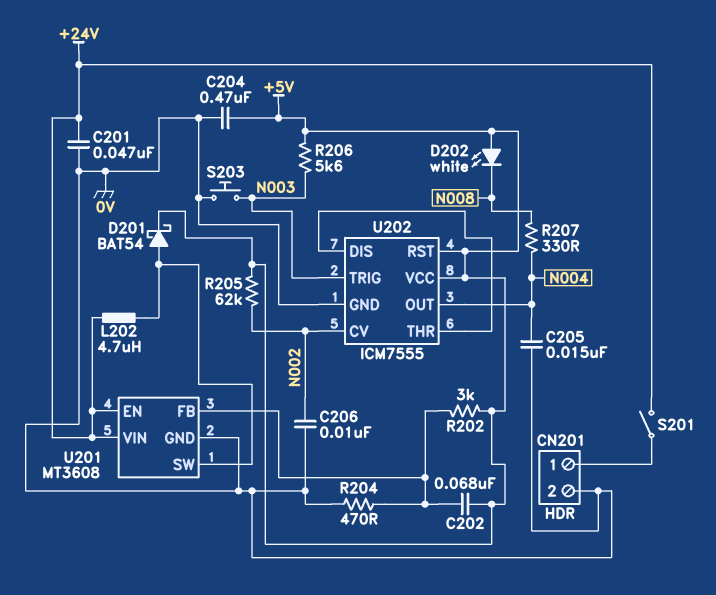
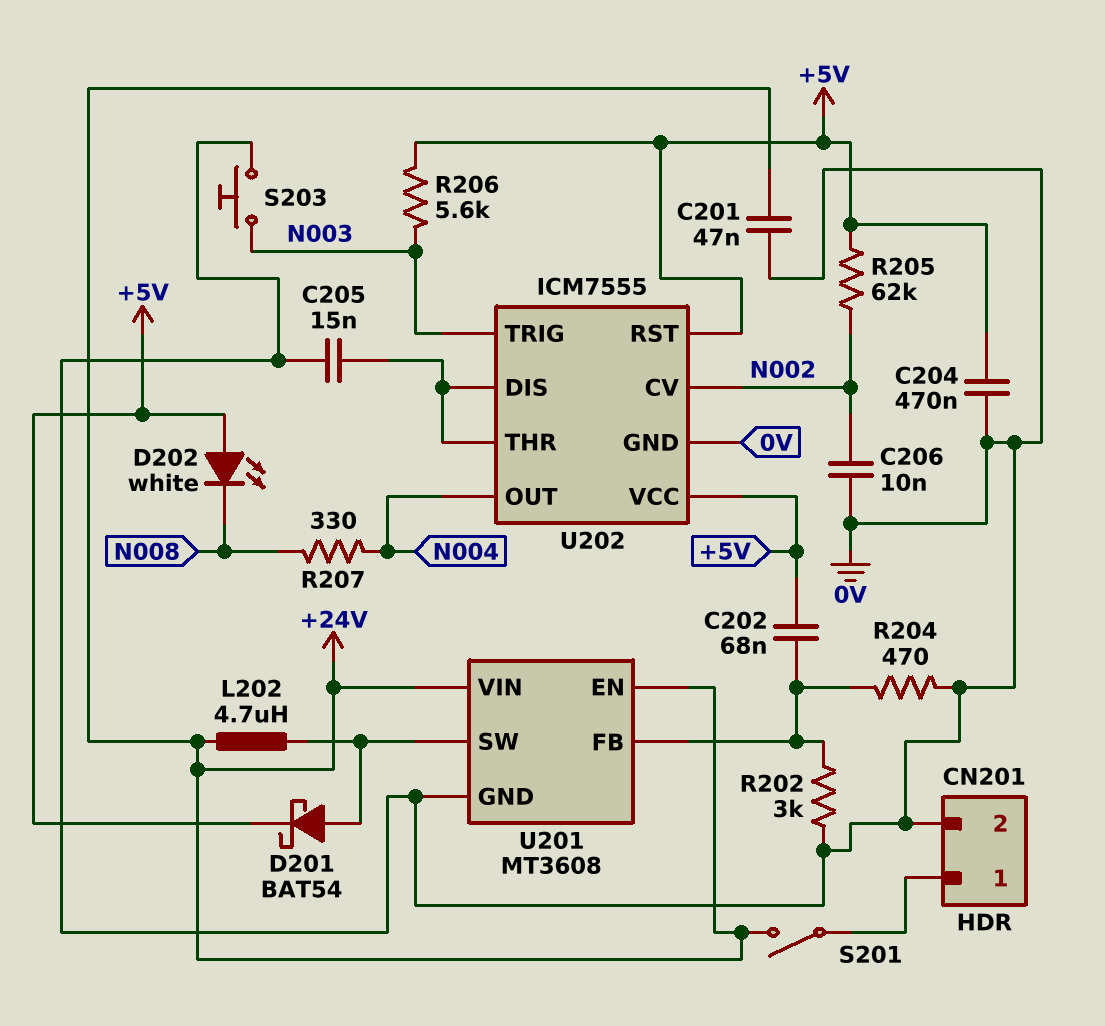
C205: 15nF (0V, N004) -> 15nF (0V, U202/DIS)
R202: 3k (+5V, U201/FB) -> 3k (0V, U201/FB)

